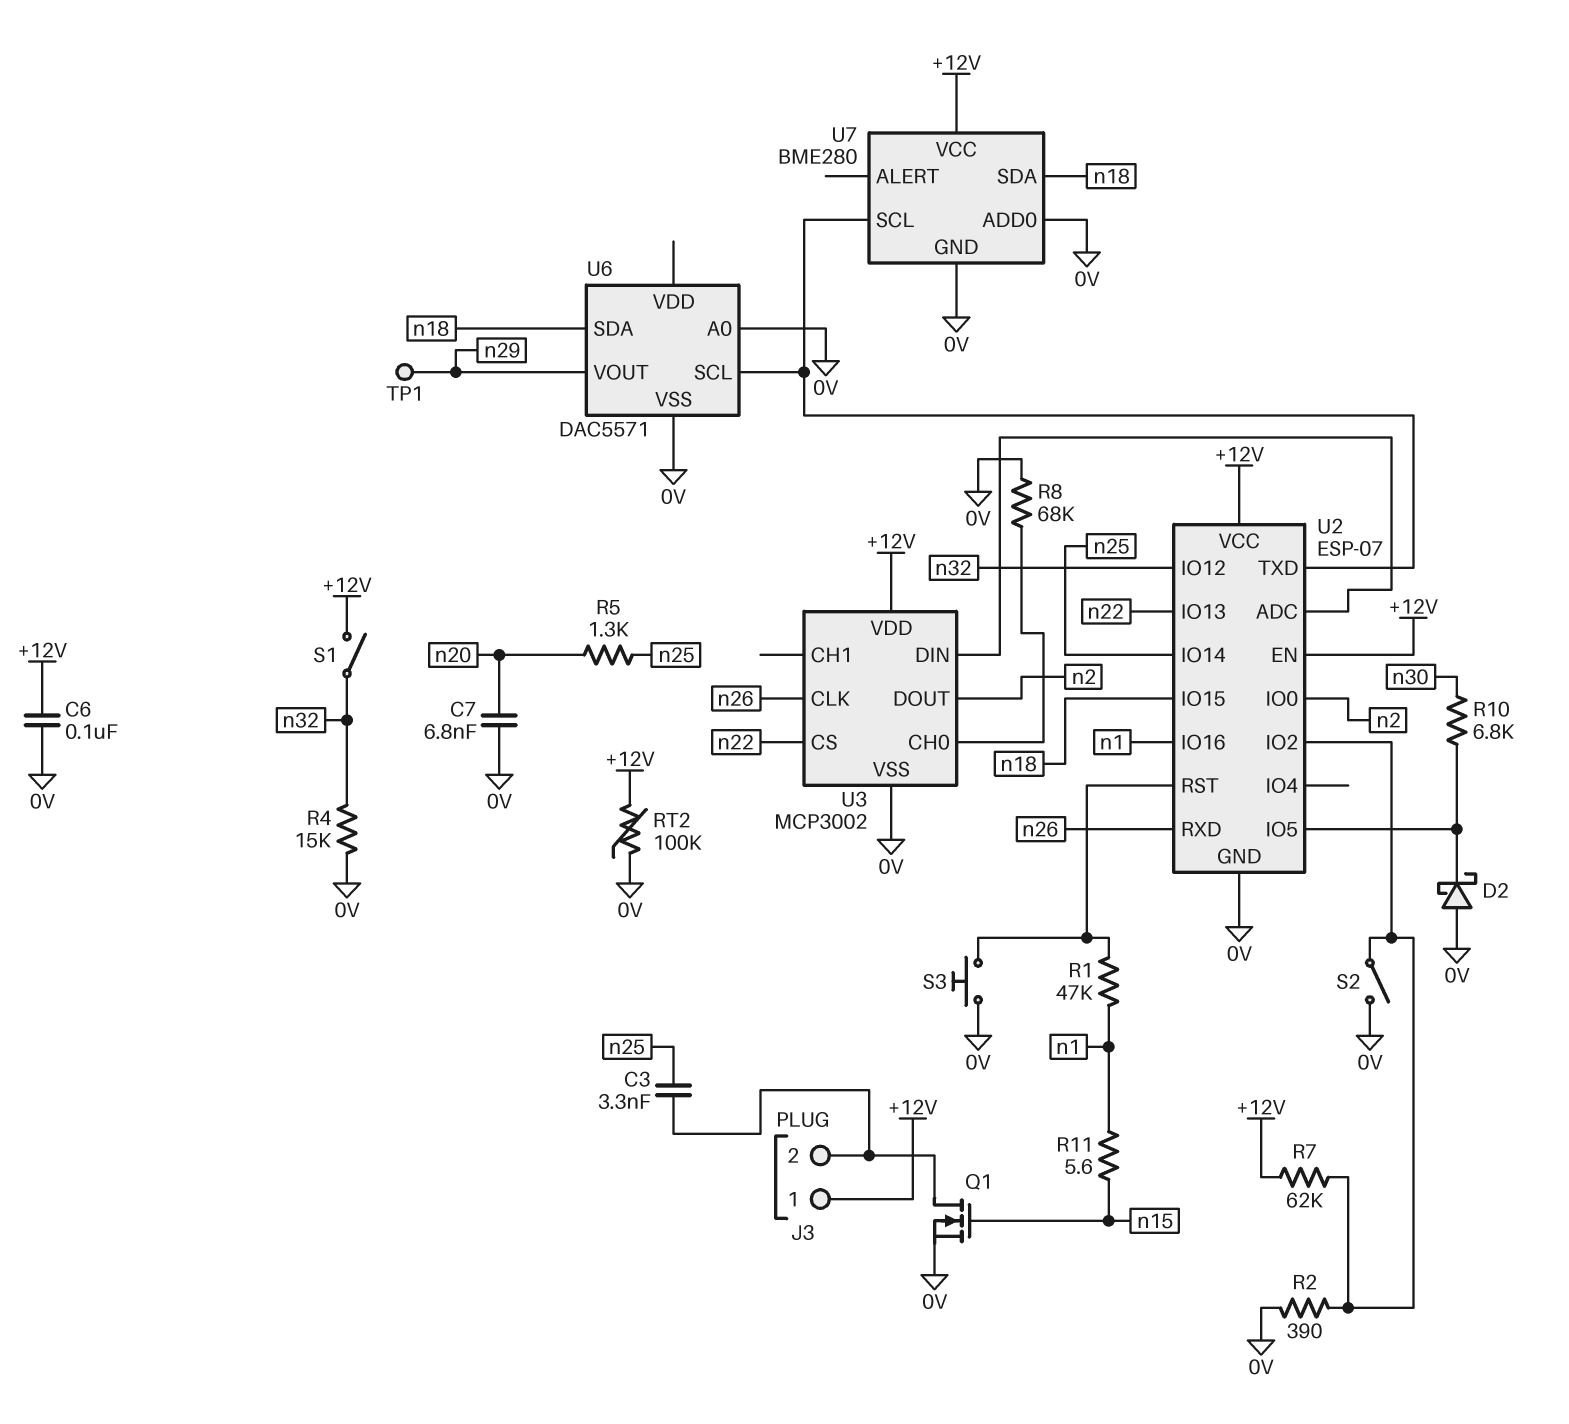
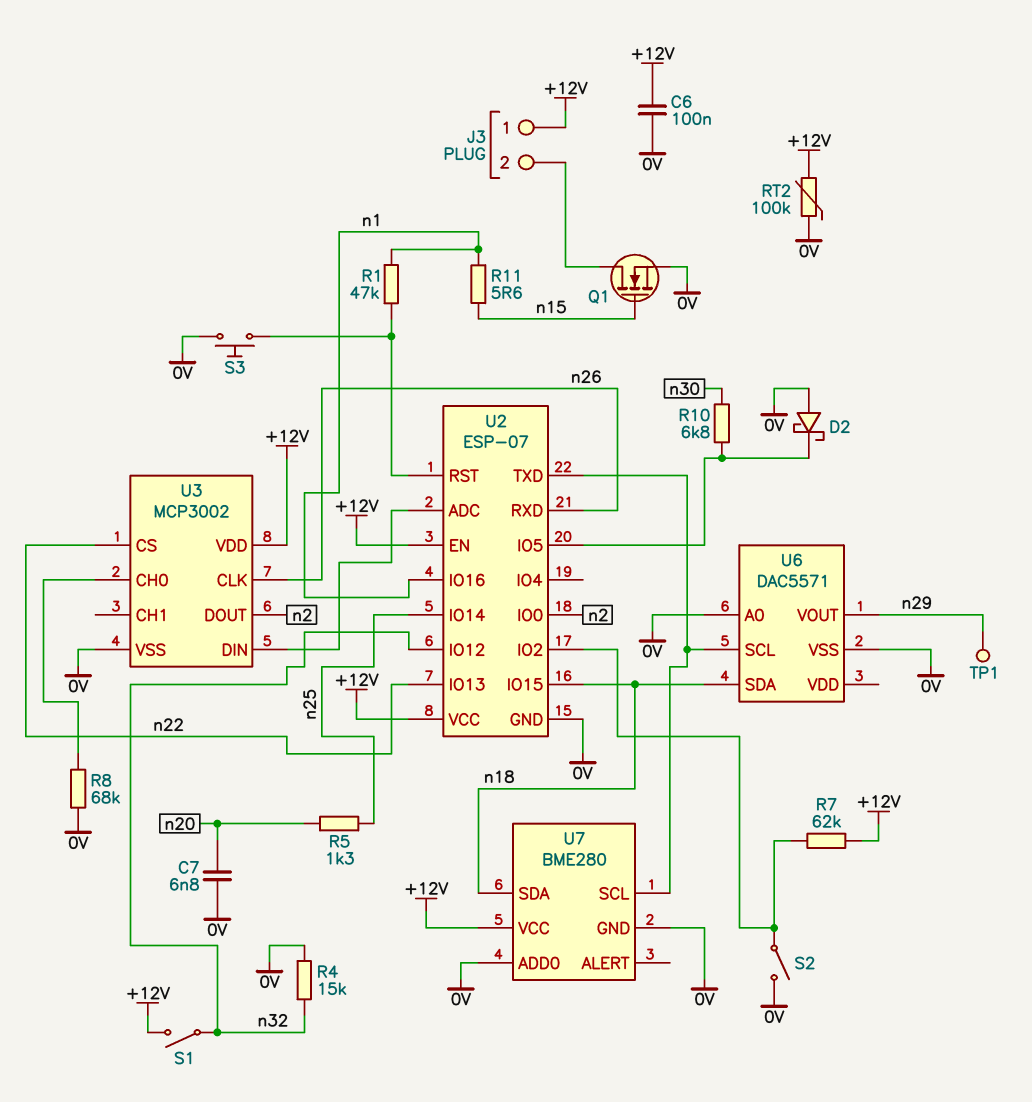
C3: 3.3nF (J3/2, n25) -> none
R2: 390 (0V, U2/IO2) -> none

